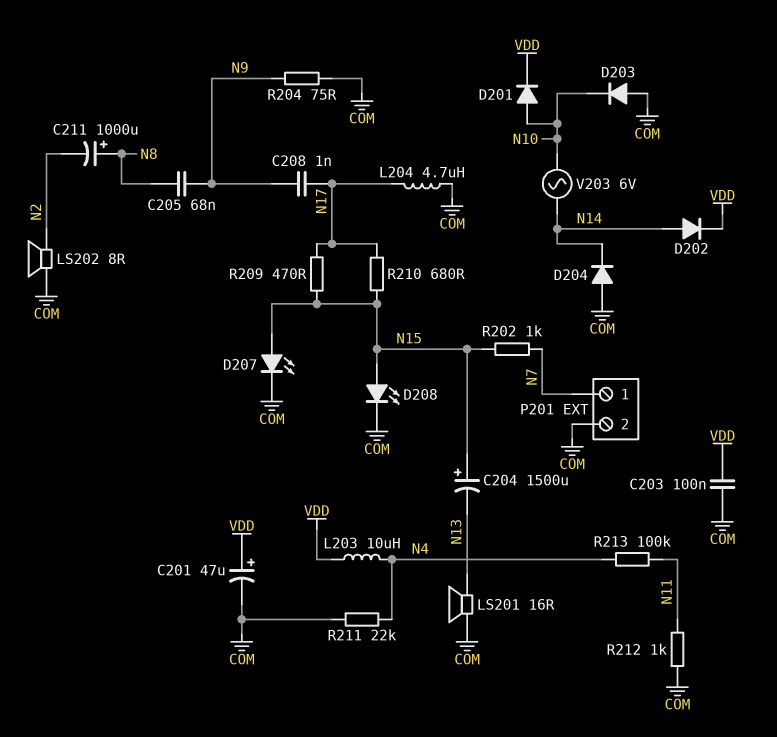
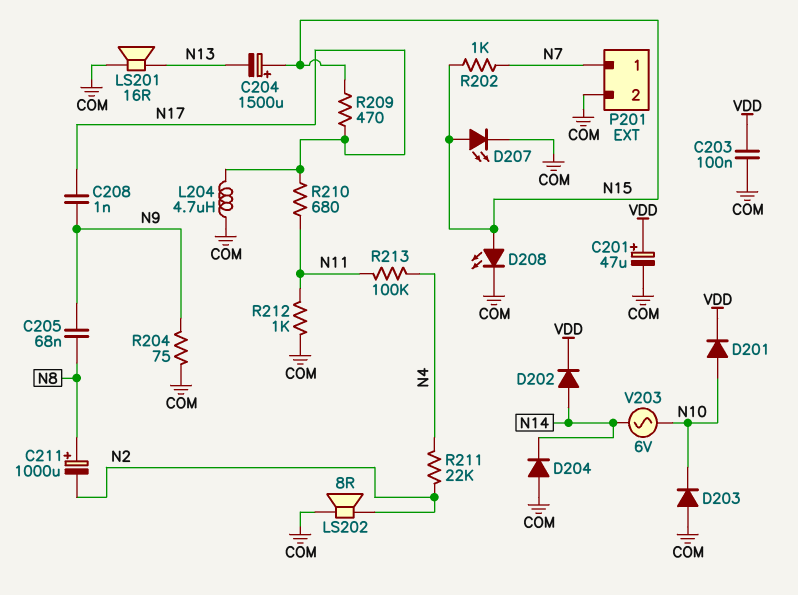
L203: 10uH (N4, VDD) -> none
R210: 680 (N15, N17) -> 680 (N11, N17)
R211: 22k (COM, N4) -> 22k (N2, N4)

